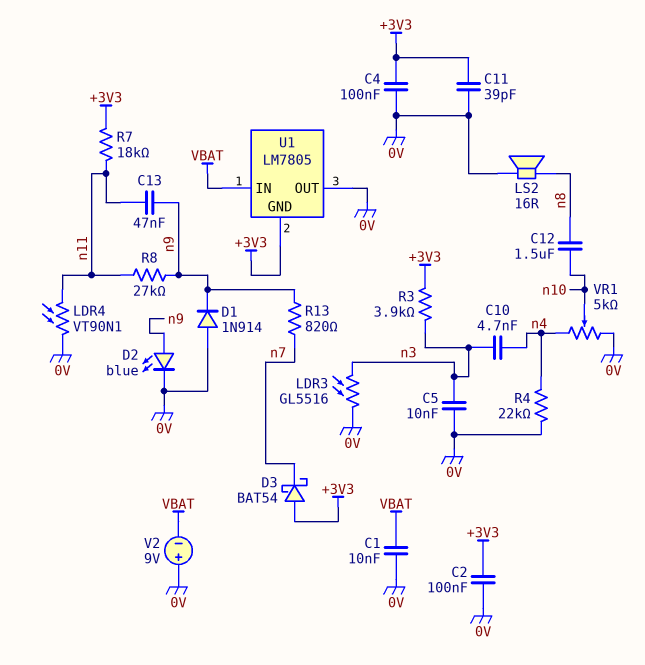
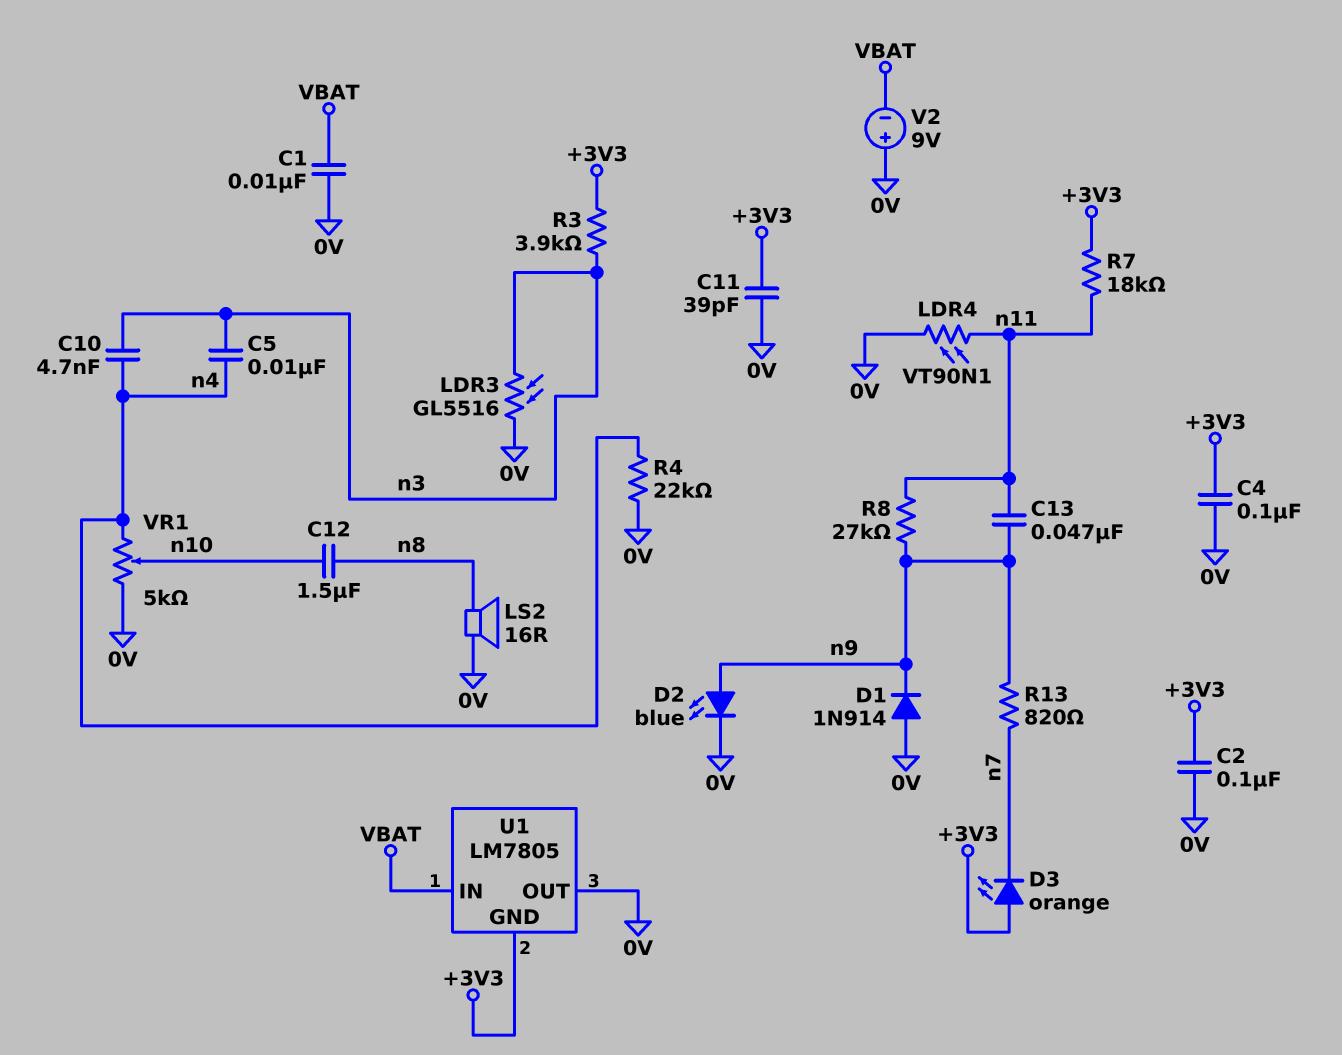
C5: 10nF (0V, n3) -> 10nF (n3, n4)
D3: schottky BAT54 (A +3V3, K n7) -> LED orange (A +3V3, K n7)

